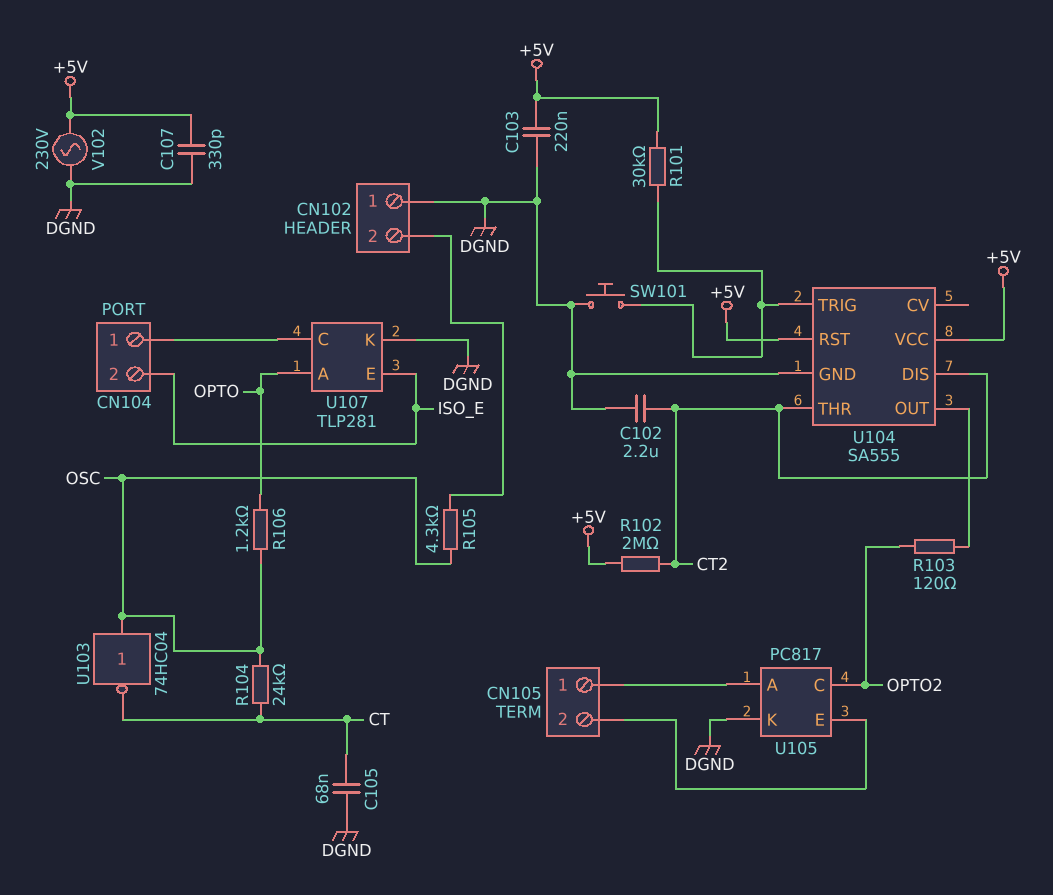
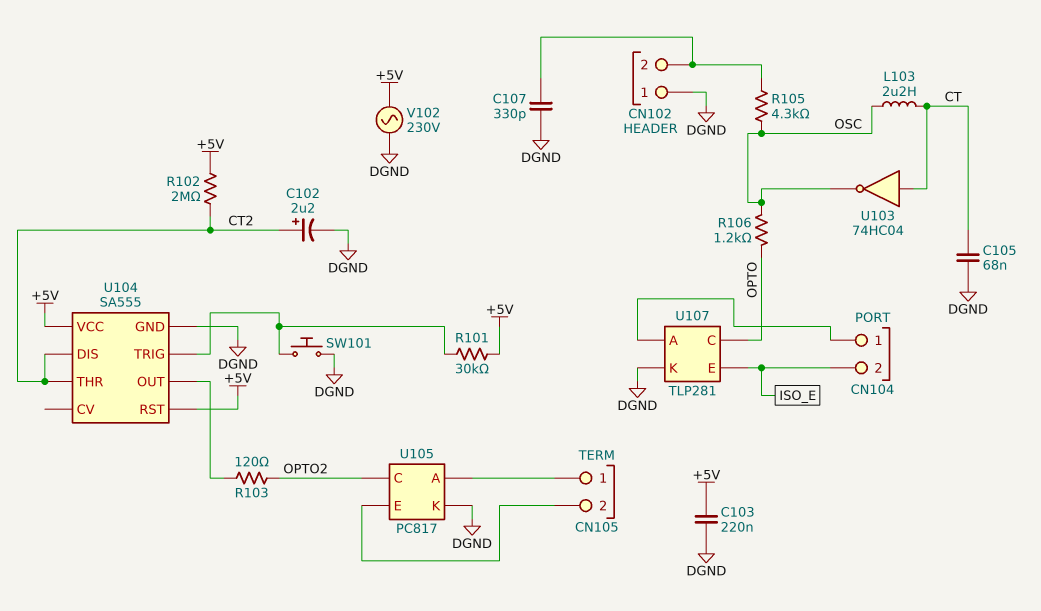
C102: 2.2uF (CT2, DGND) -> 2.2uF (plus CT2, minus DGND)
C107: 330pF (+5V, DGND) -> 330pF (CN102/2, DGND)
L103: none -> 2.2uH (CT, OSC)
R104: 24k (CT, OSC) -> none
U103: NOT 74HC04 (in OSC, out CT) -> NOT 74HC04 (in CT, out OSC)
U107 pin A: OPTO -> CN104/1
U107 pin C: CN104/1 -> OPTO

